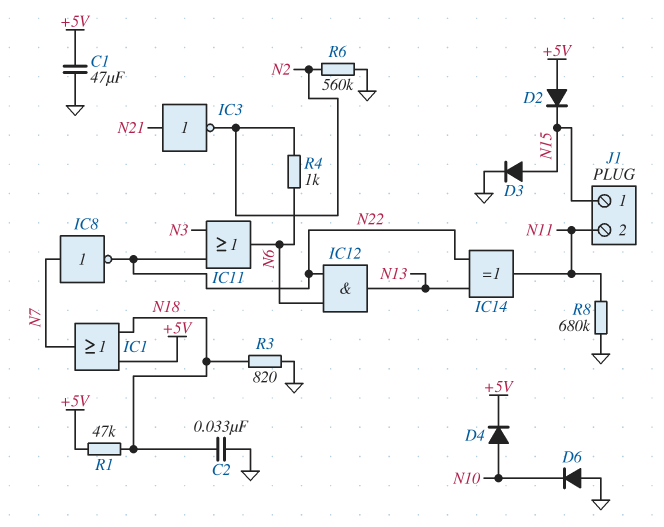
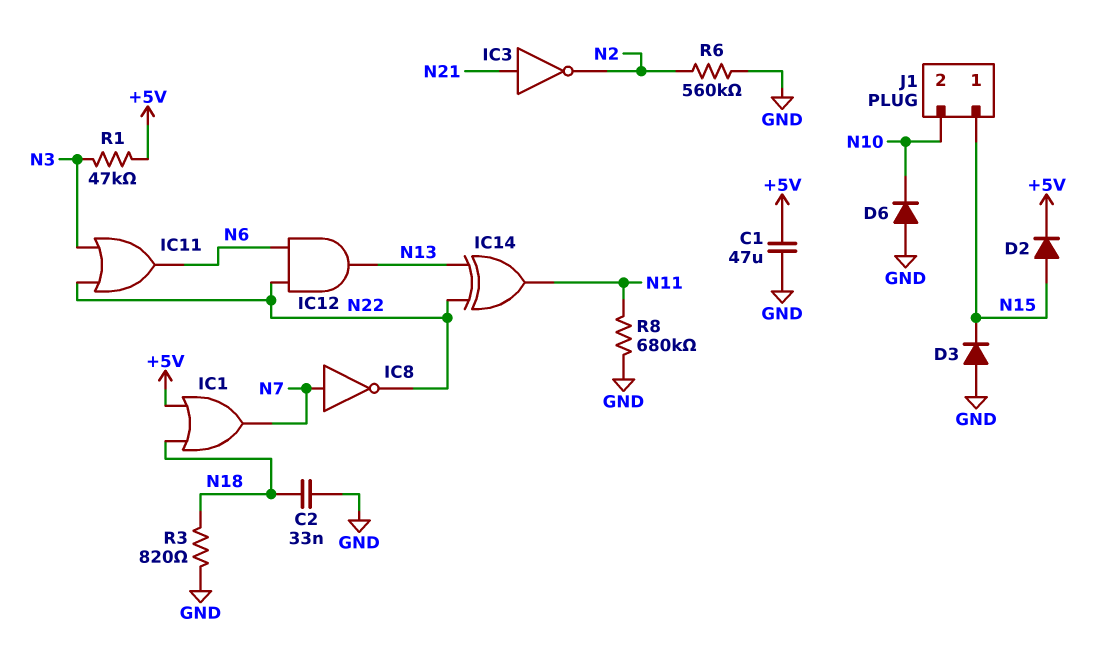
D2: diode (A +5V, K N15) -> diode (A N15, K +5V)
D3: diode (A N15, K GND) -> diode (A GND, K N15)
D4: diode (A N10, K +5V) -> none
J1 pin 2: N11 -> N10
R1: 47k (+5V, N18) -> 47k (+5V, N3)
R4: 1k (N2, N6) -> none

